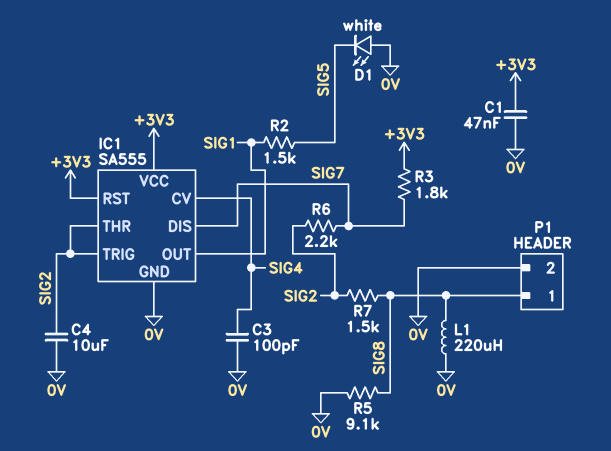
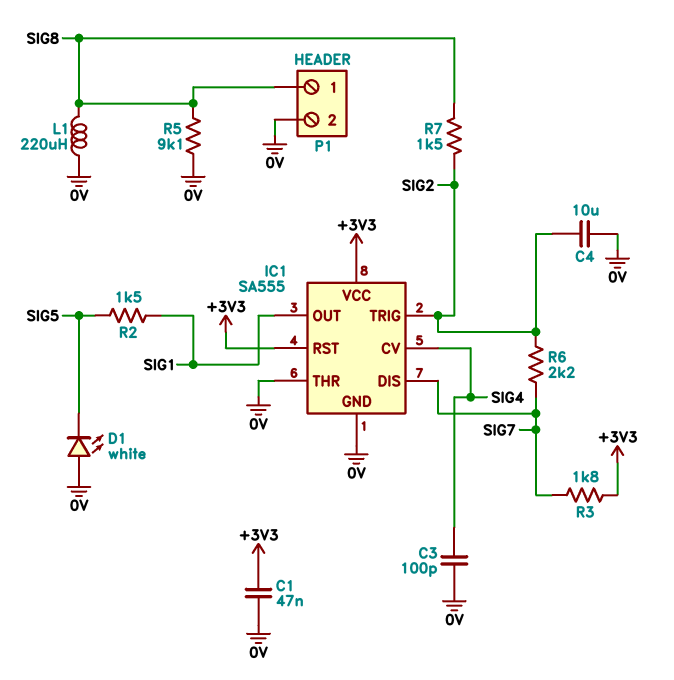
IC1 pin THR: SIG2 -> 0V

